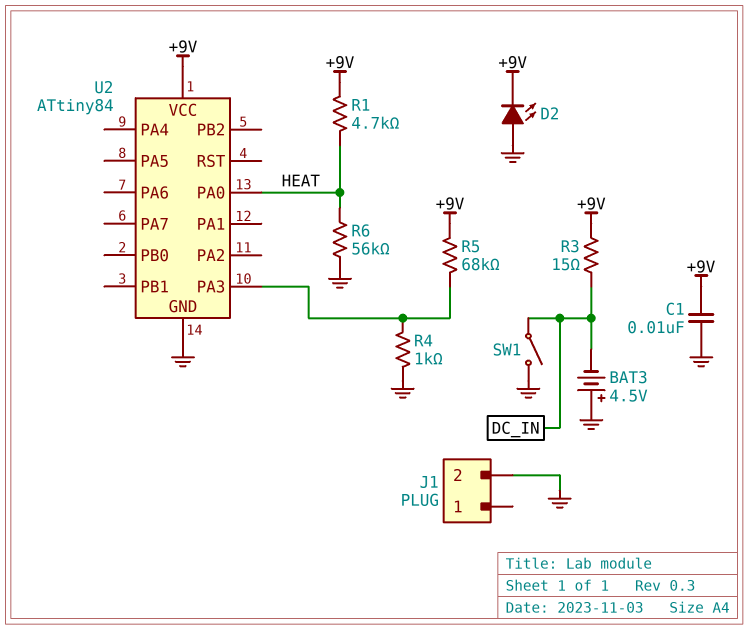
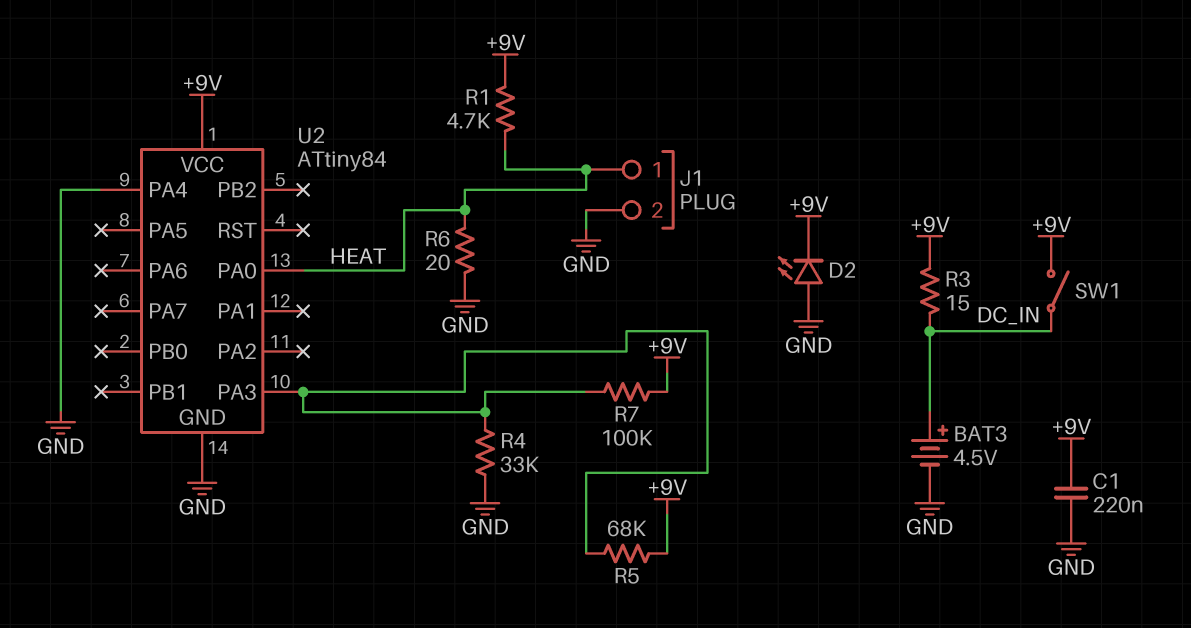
BAT3: 4.5V (plus GND, minus DC_IN) -> 4.5V (plus DC_IN, minus GND)
C1: 10nF (+9V, GND) -> 220nF (+9V, GND)
J1 pin 1: none -> HEAT
R4: 1k (GND, U2/PA3) -> 33k (GND, U2/PA3)
R6: 56k (GND, HEAT) -> 20 (GND, HEAT)
R7: none -> 100k (+9V, U2/PA3)
SW1: switch (DC_IN, GND) -> switch (+9V, DC_IN)
U2 pin PA4: none -> GND

